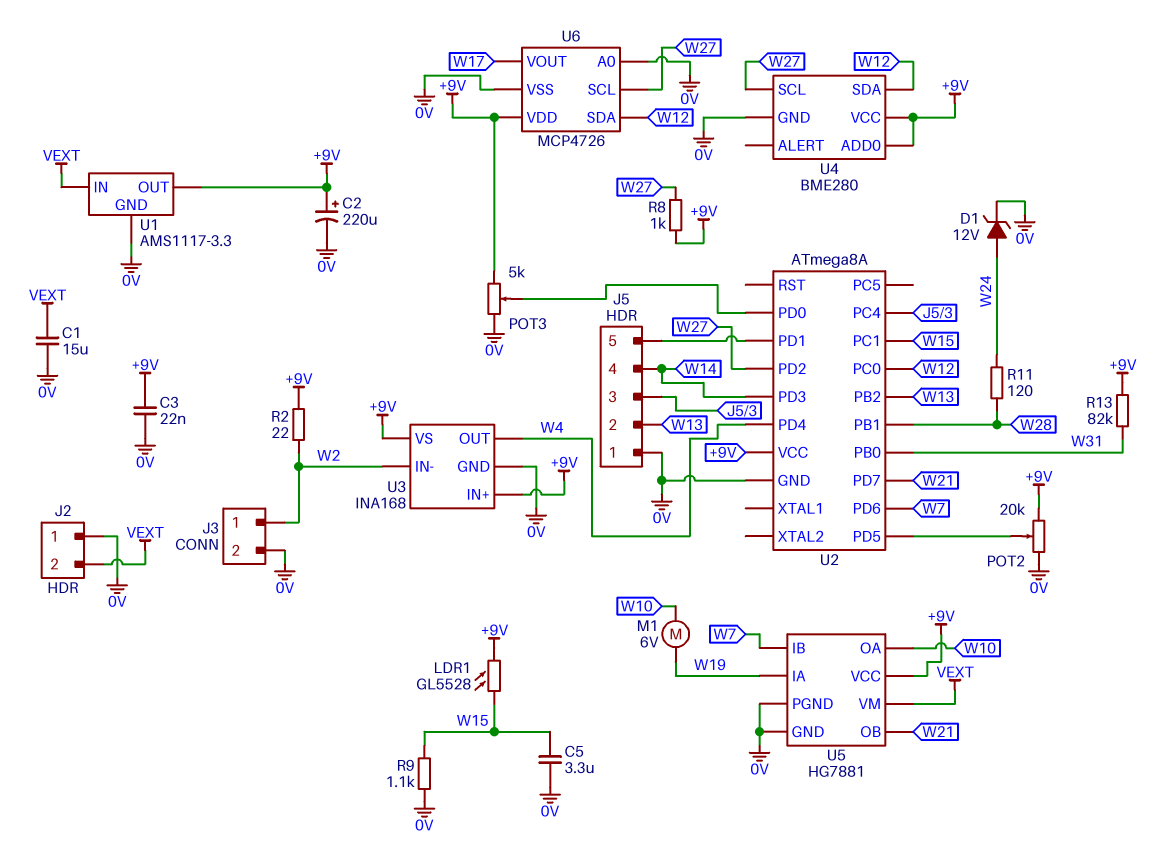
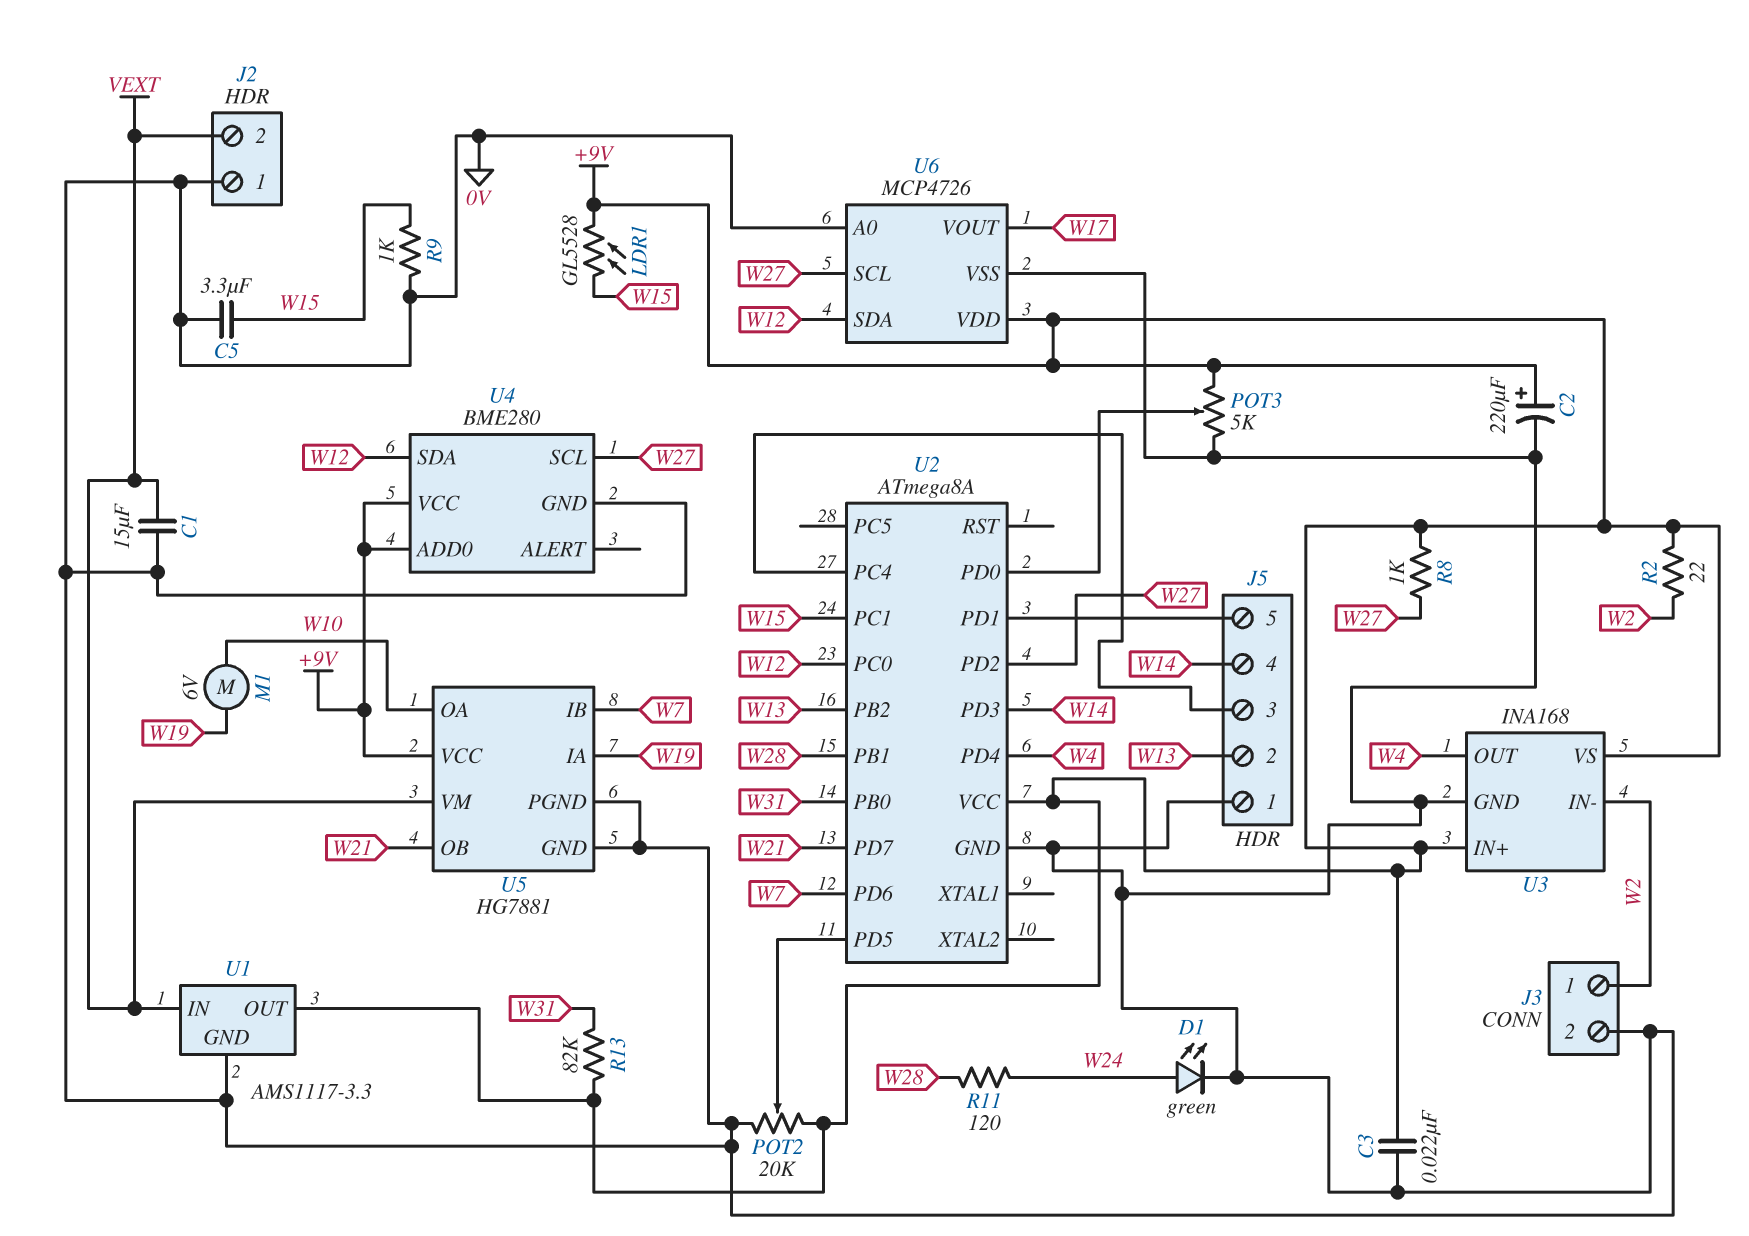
D1: zener 12V (A W24, K 0V) -> LED green (A W24, K 0V)
R9: 1.1k (0V, W15) -> 1k (0V, W15)

